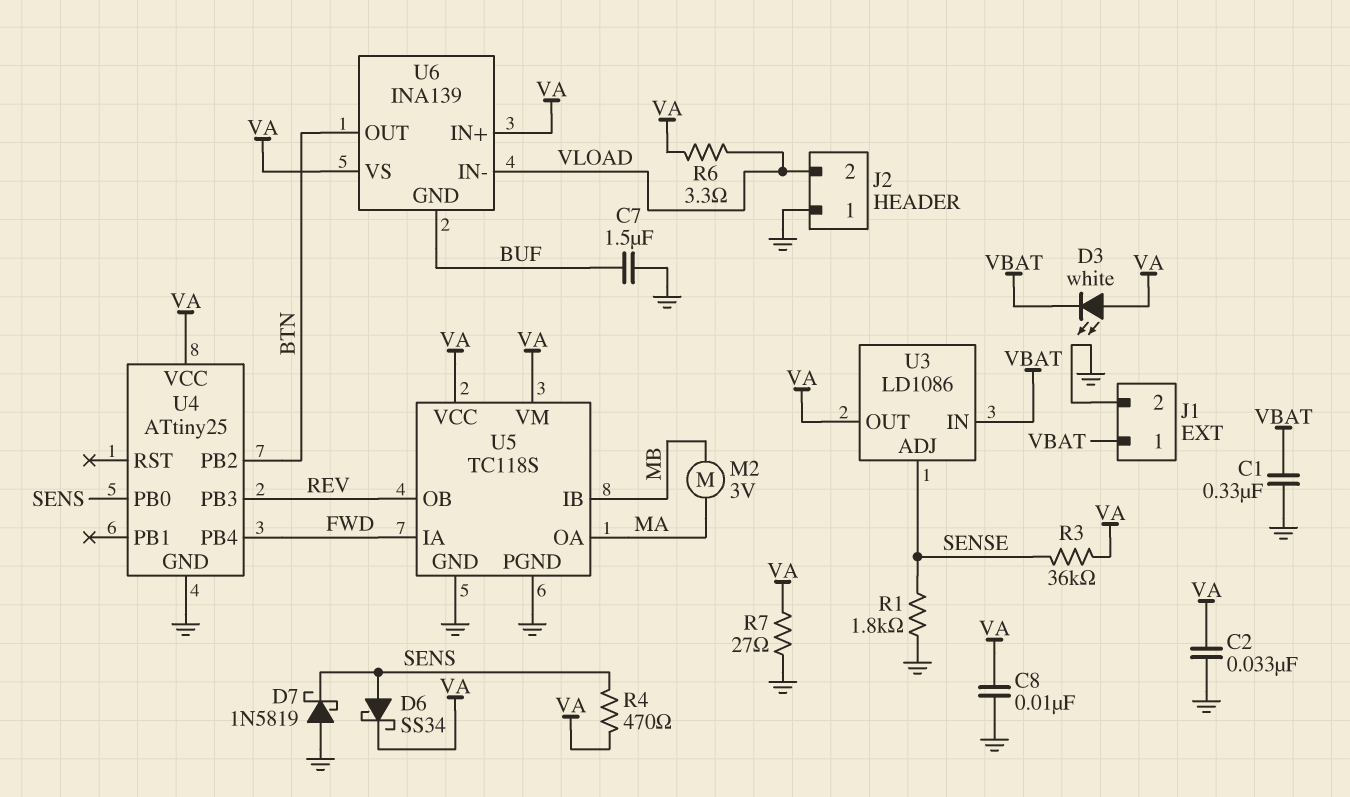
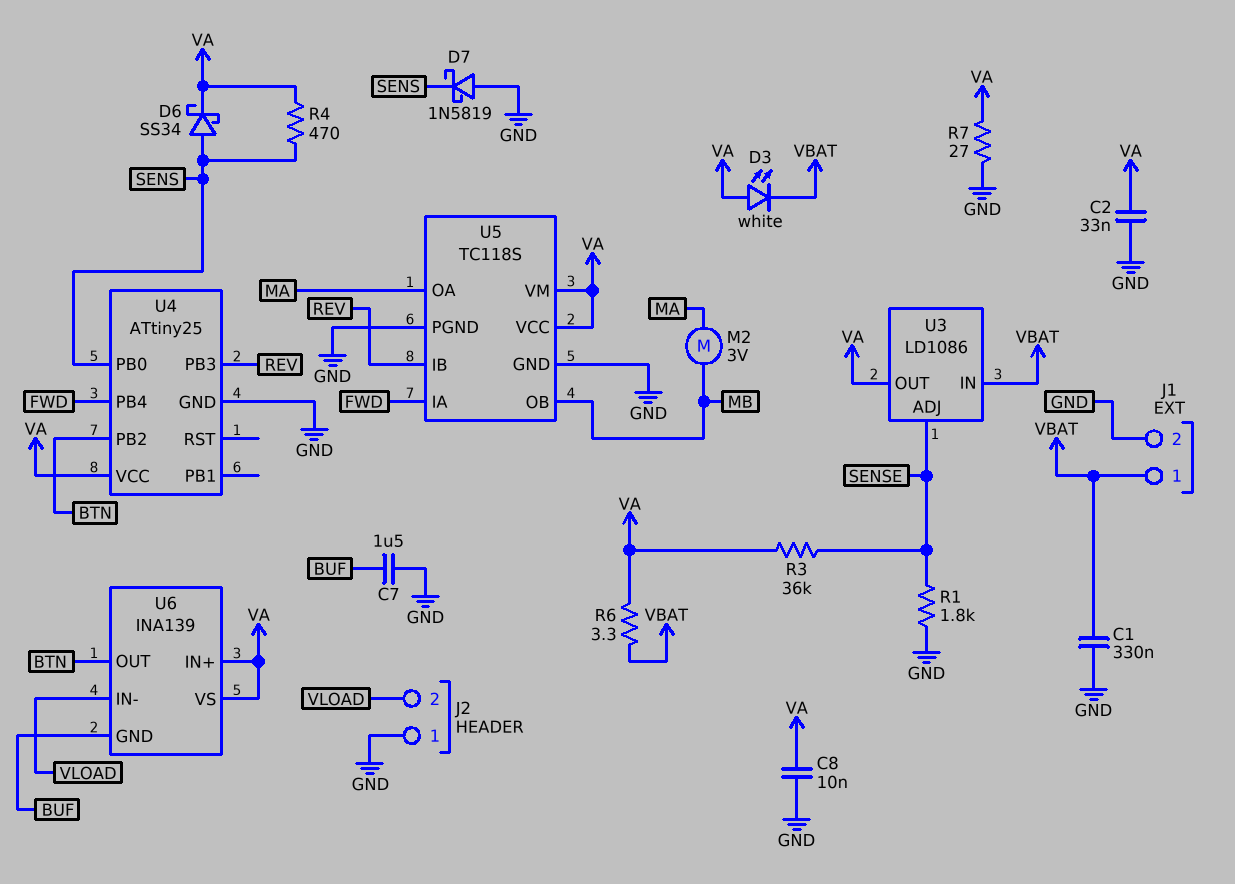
R6: 3.3 (VA, VLOAD) -> 3.3 (VA, VBAT)
U5 pin IB: MB -> REV
U5 pin OB: REV -> MB

